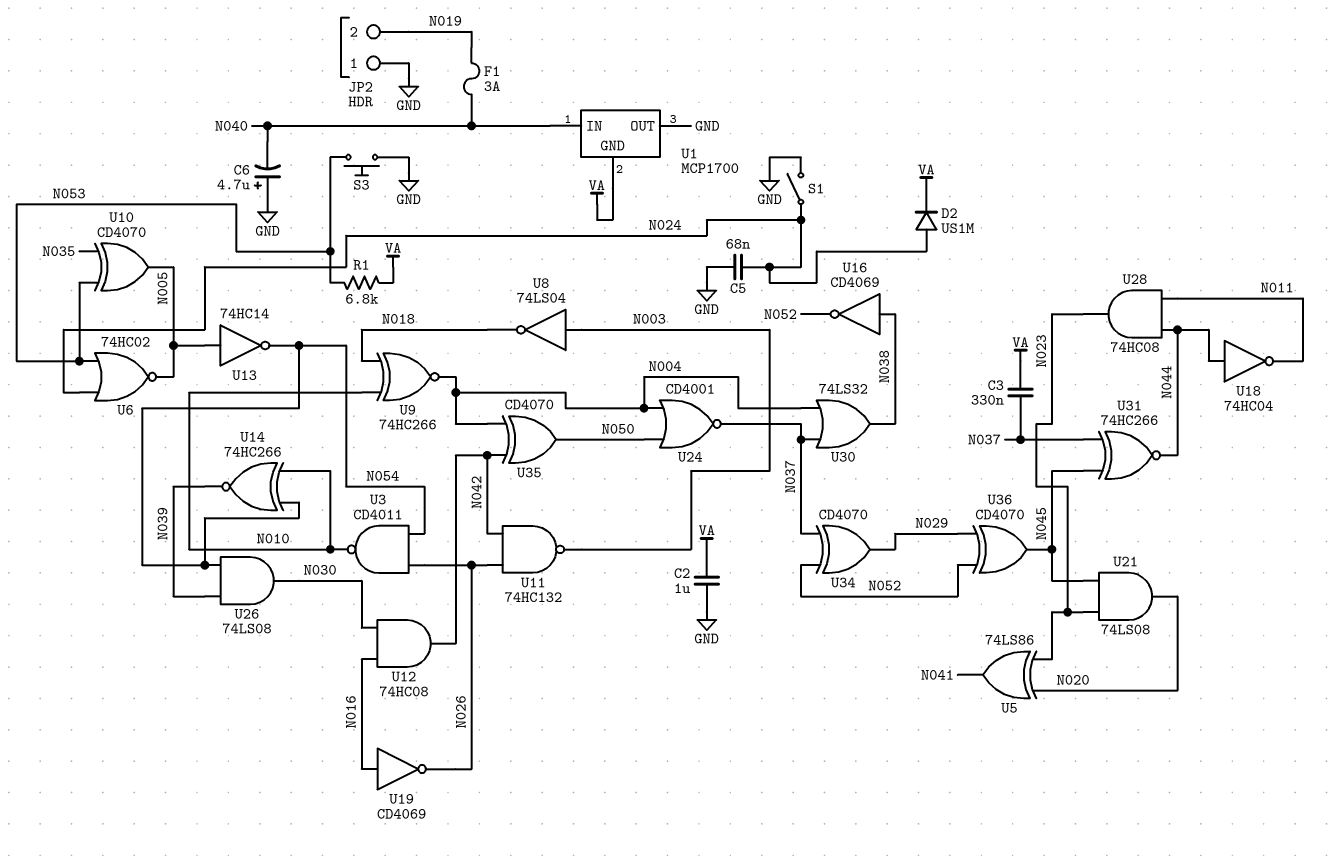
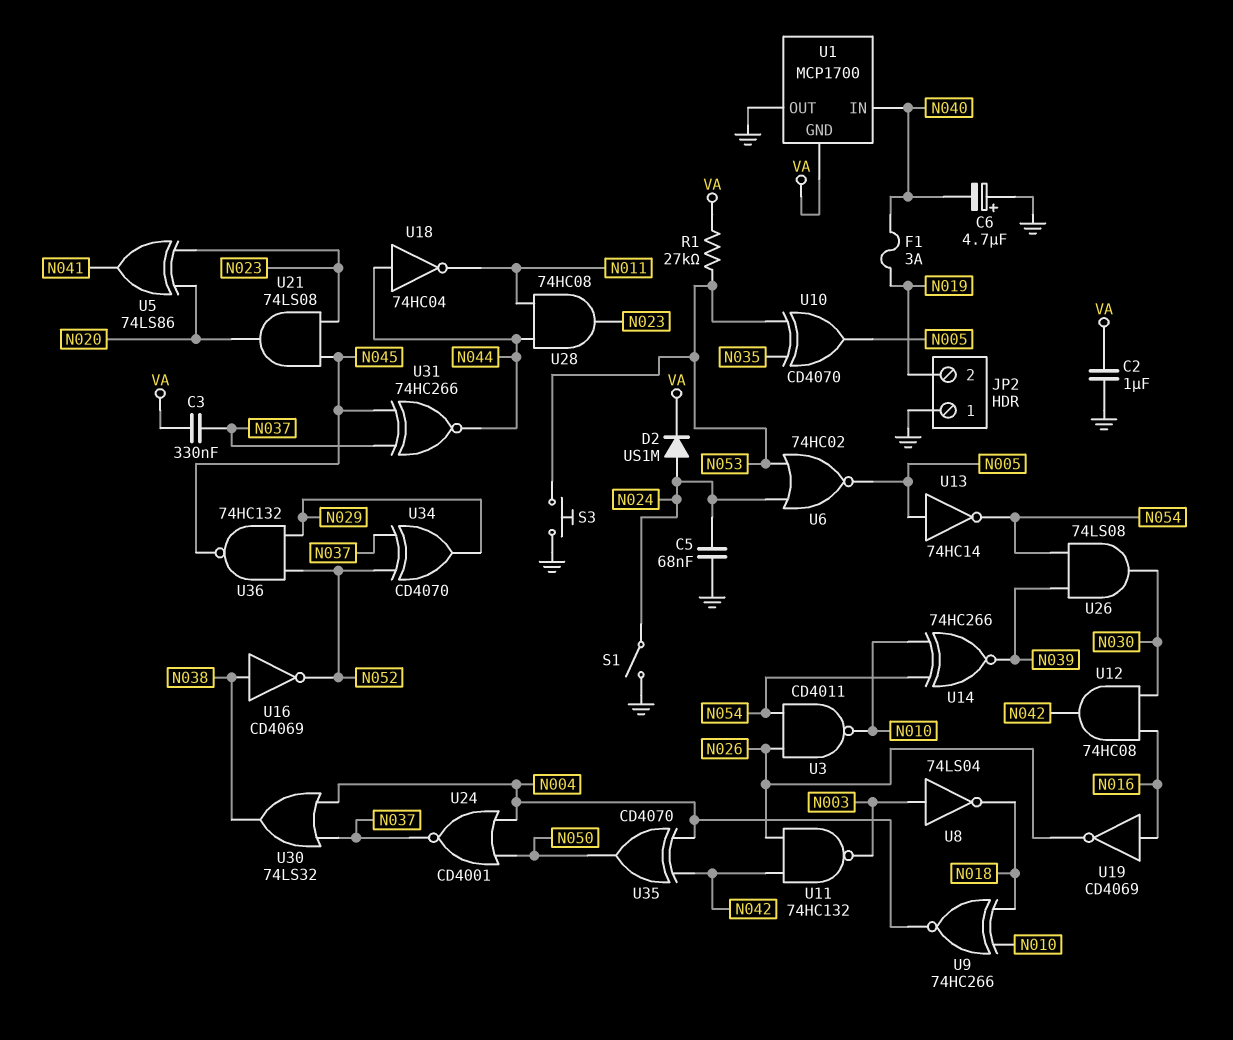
R1: 6.8k (N053, VA) -> 27k (N053, VA)
U36: XOR CD4070 (in N029, in N052, out N045) -> NAND 74HC132 (in N029, in N052, out N045)

